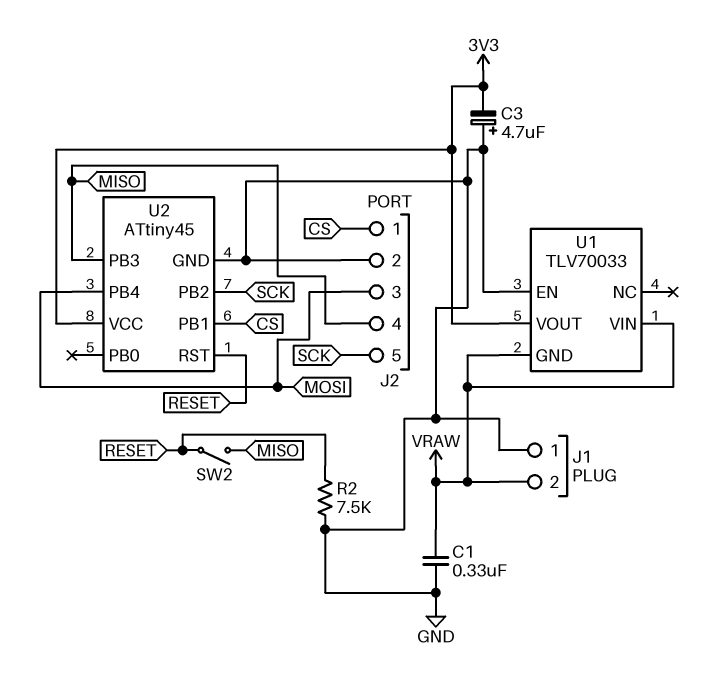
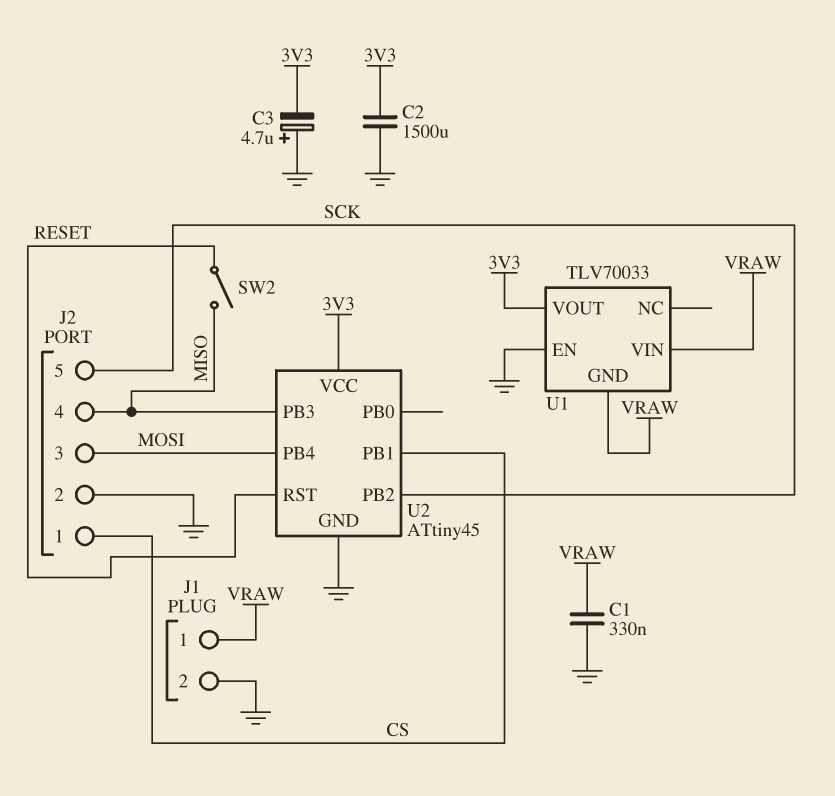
C2: none -> 1500uF (3V3, GND)
J1 pin 1: GND -> VRAW
J1 pin 2: VRAW -> GND
R2: 7.5k (GND, RESET) -> none

